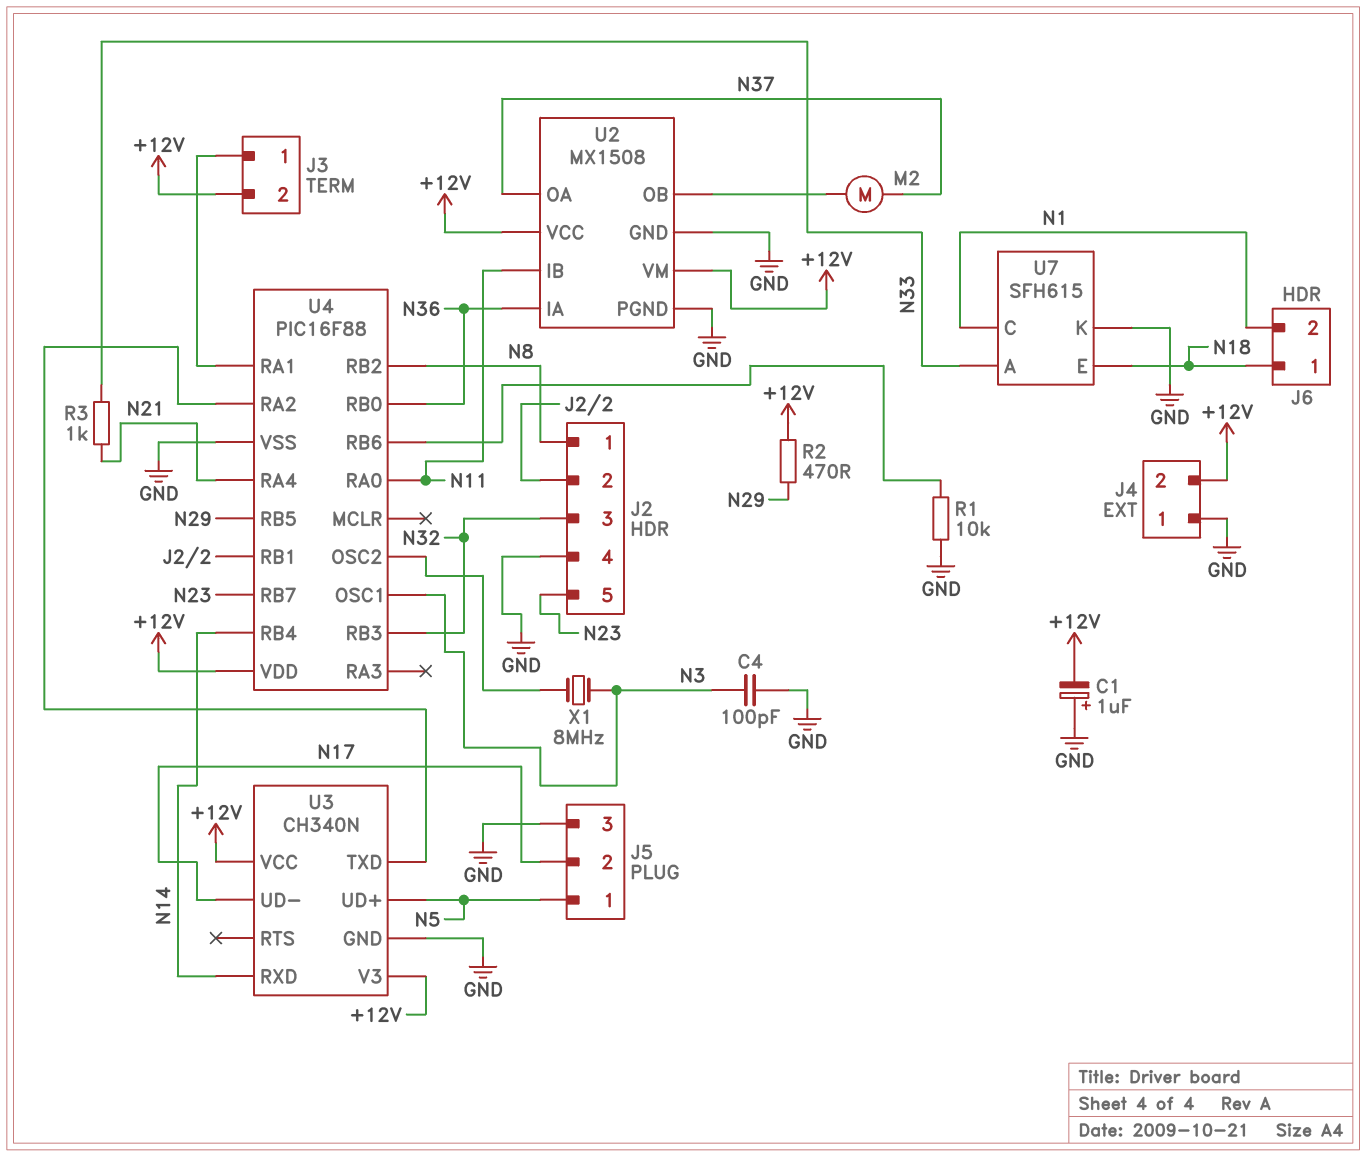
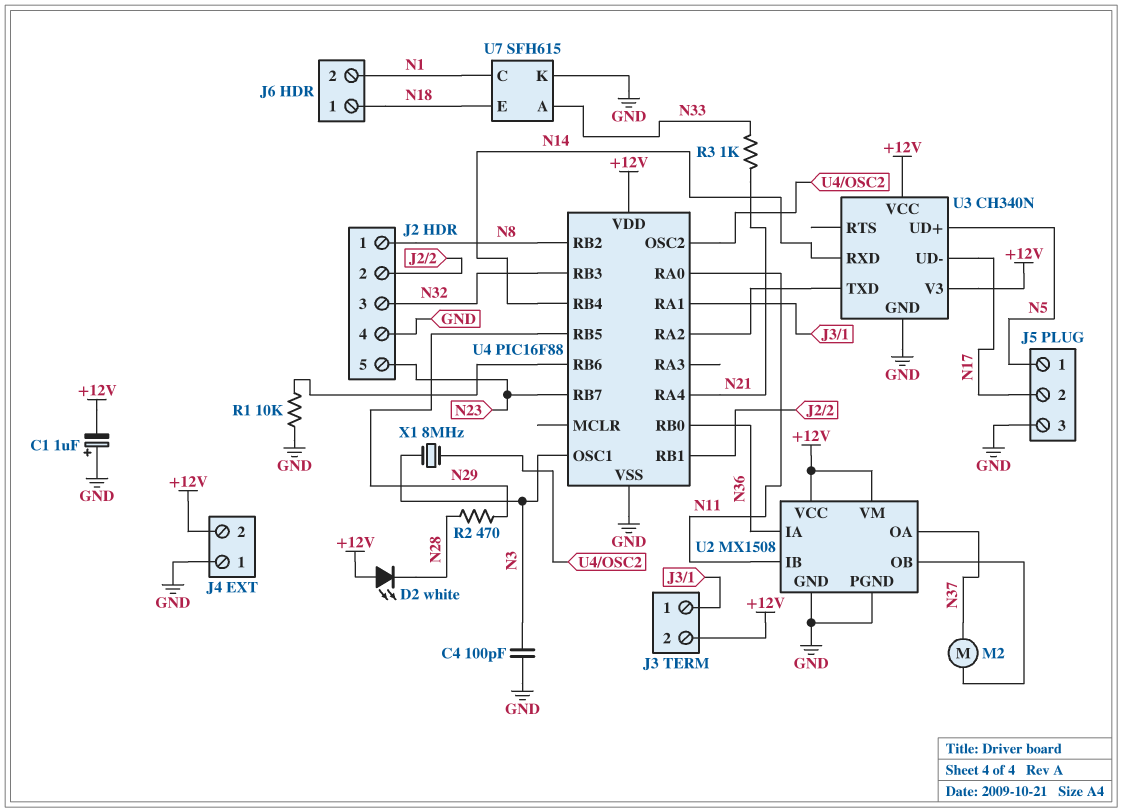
D2: none -> LED white (A +12V, K N28)
R2: 470 (+12V, N29) -> 470 (N28, N29)

